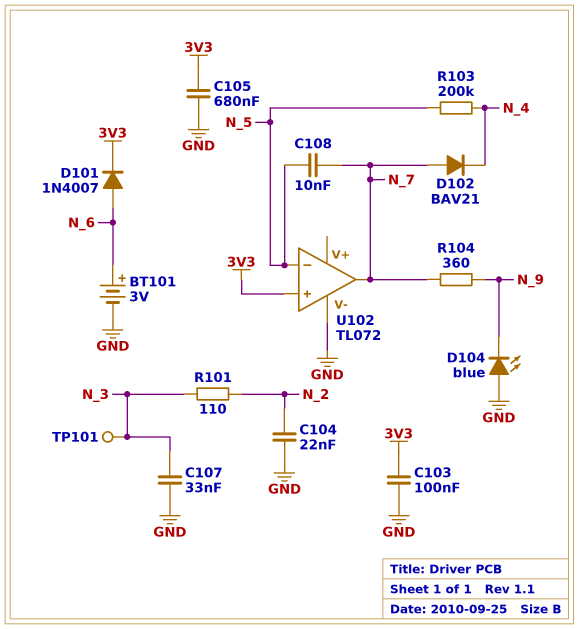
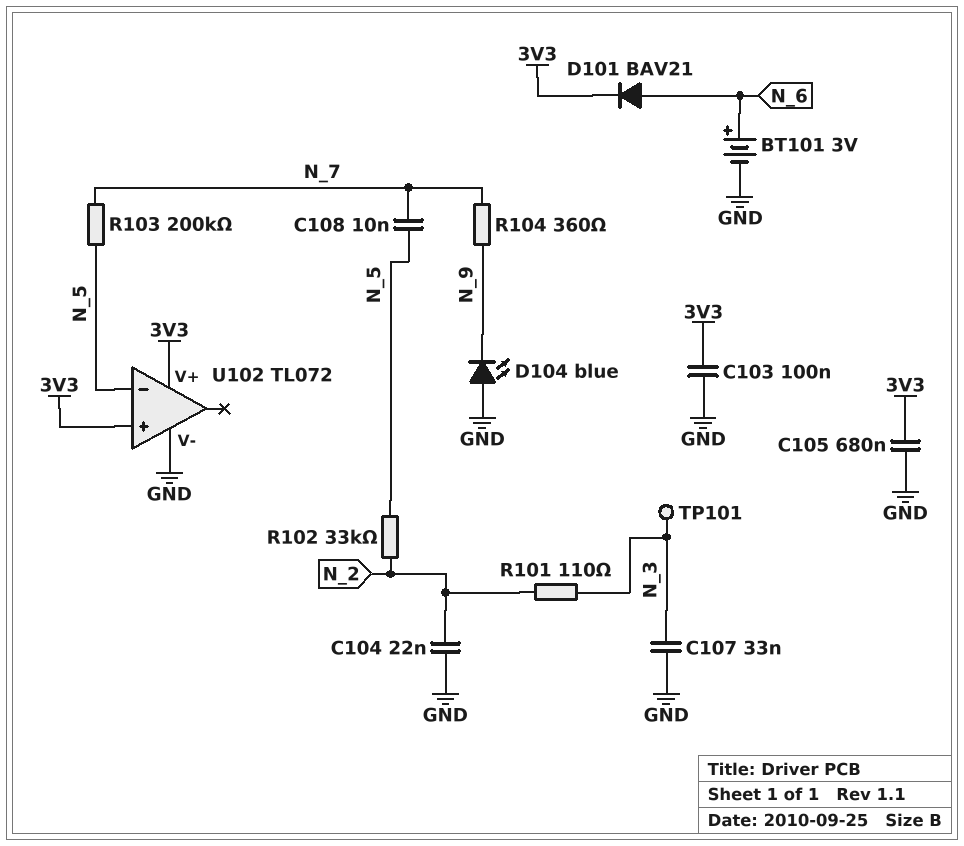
D101: diode 1N4007 (A N_6, K 3V3) -> diode BAV21 (A N_6, K 3V3)
D102: diode BAV21 (A N_7, K N_4) -> none
R102: none -> 33k (N_2, N_5)
R103: 200k (N_4, N_5) -> 200k (N_5, N_7)
U102 pin V+: none -> 3V3
U102 pin out: N_7 -> none

